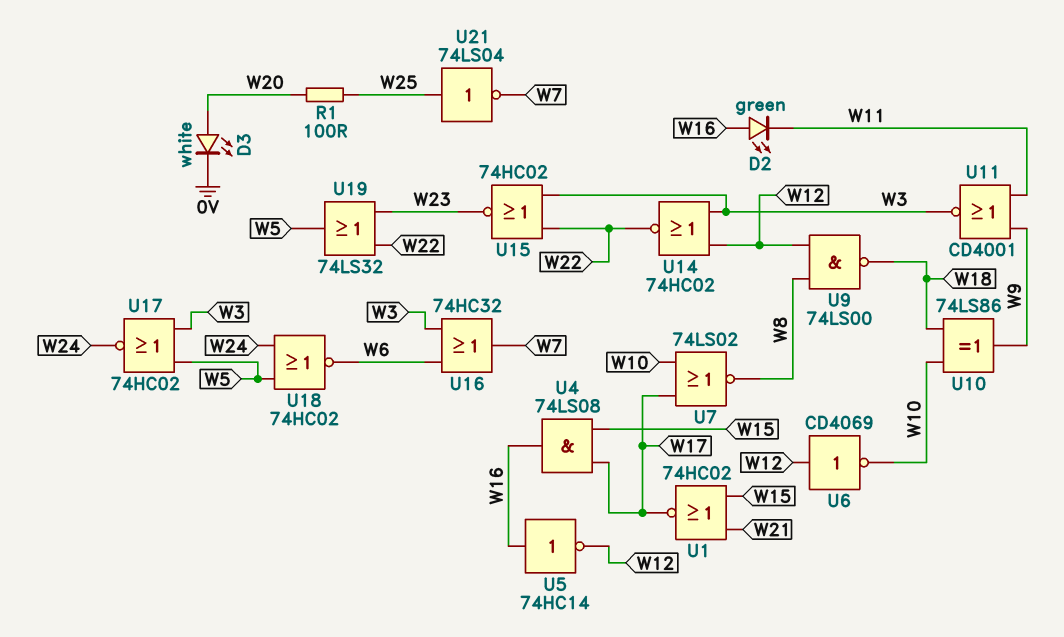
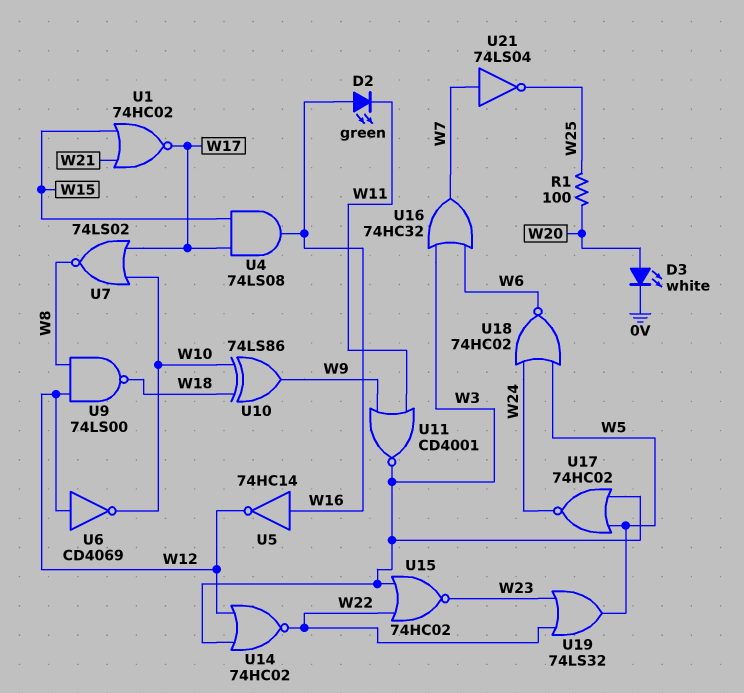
U21: NOT 74LS04 (in W25, out W7) -> NOT 74LS04 (in W7, out W25)

